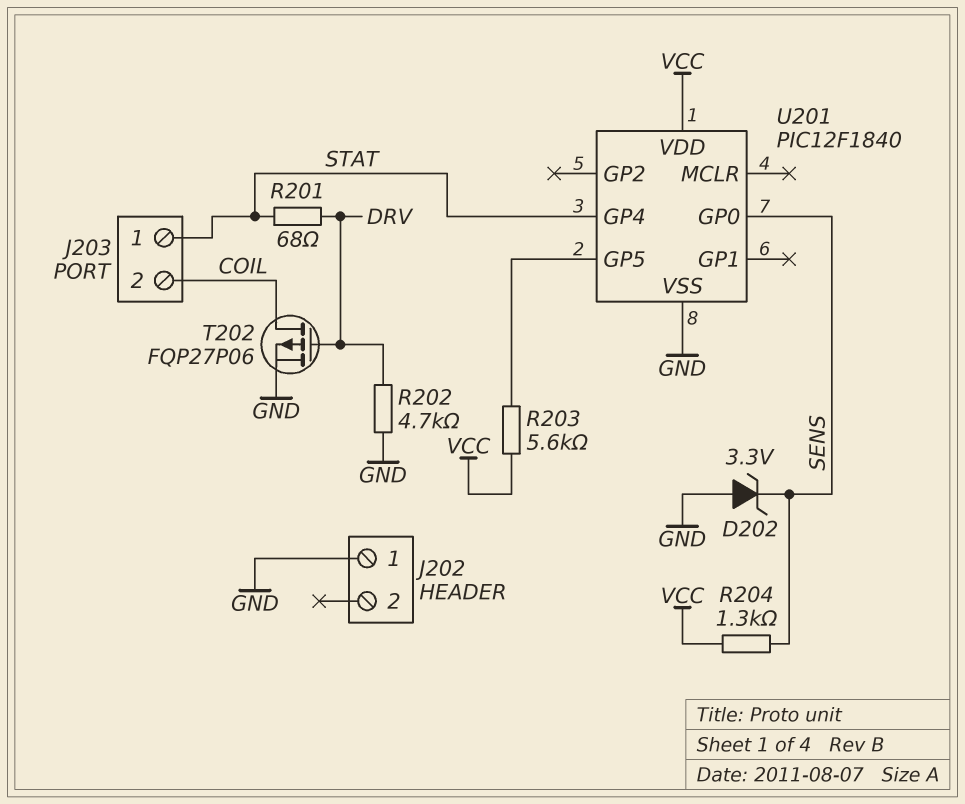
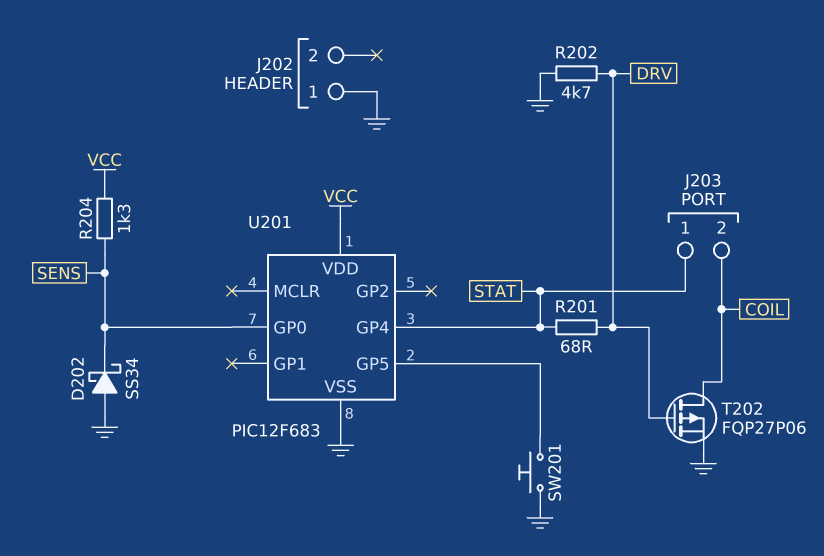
D202: zener 3.3V (A GND, K SENS) -> schottky SS34 (A GND, K SENS)
R203: 5.6k (U201/GP5, VCC) -> none
SW201: none -> button (GND, U201/GP5)
U201: PIC12F1840 -> PIC12F683

